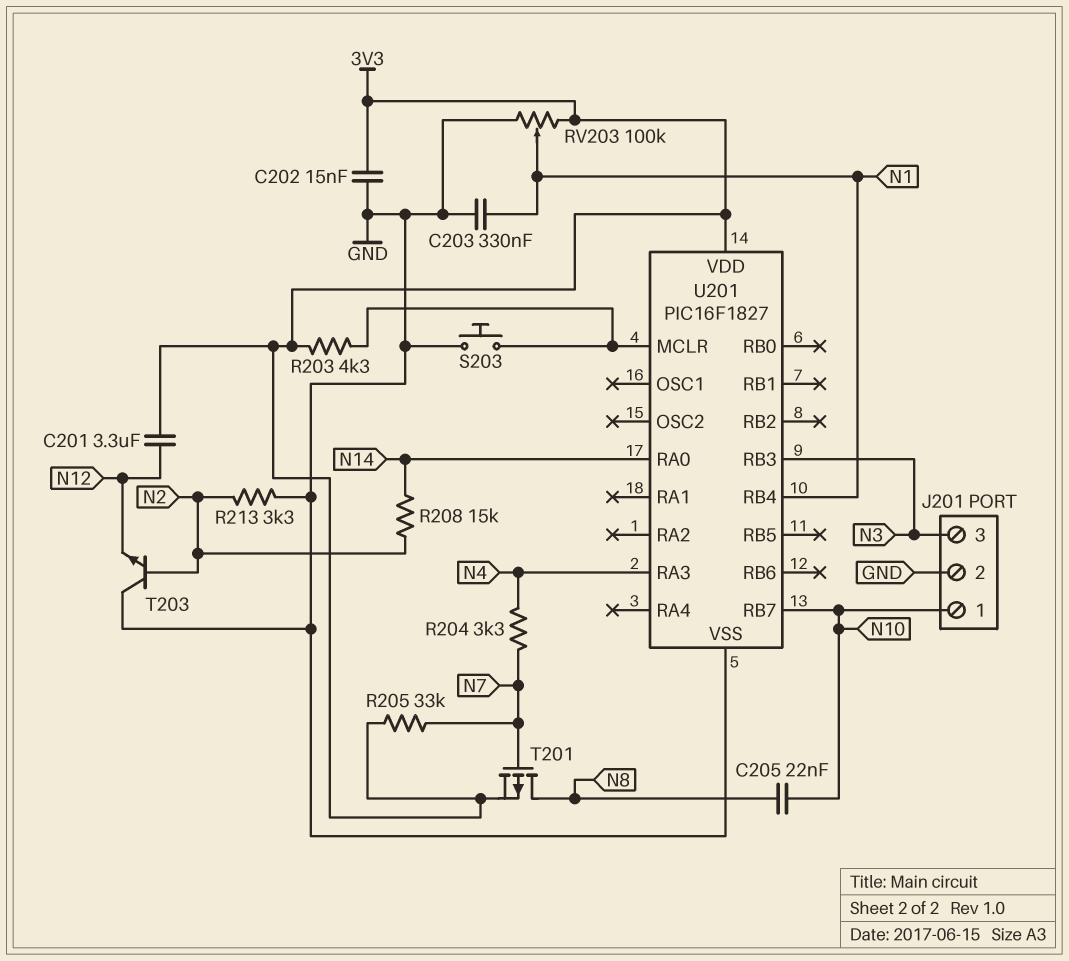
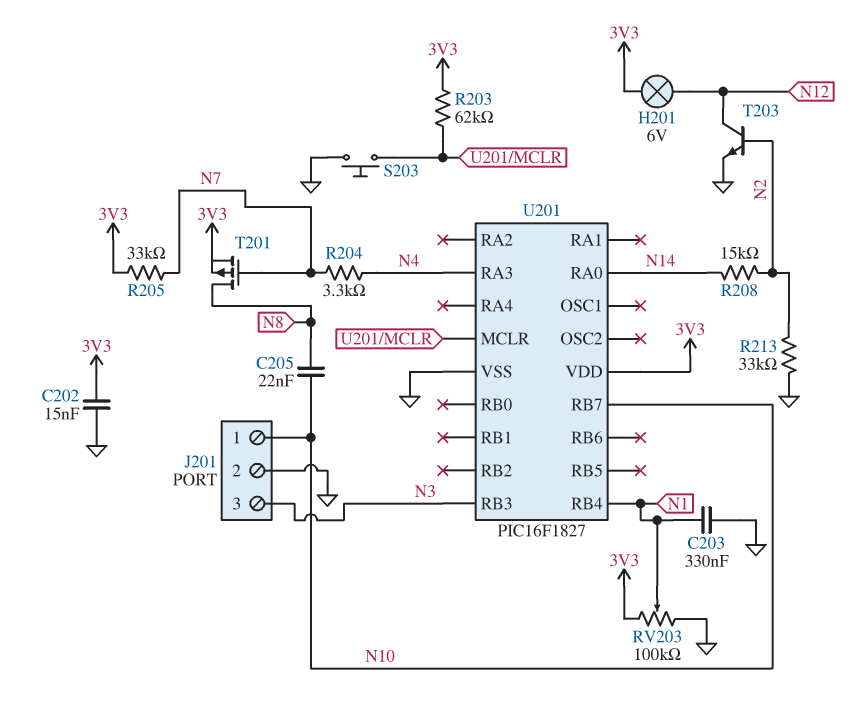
C201: 3.3uF (3V3, N12) -> none
H201: none -> lamp 6V (3V3, N12)
R203: 4.3k (3V3, U201/MCLR) -> 62k (3V3, U201/MCLR)
R213: 3.3k (GND, N2) -> 33k (GND, N2)
T203: NPN (B N2, C GND, E N12) -> NPN (B N2, C N12, E GND)

